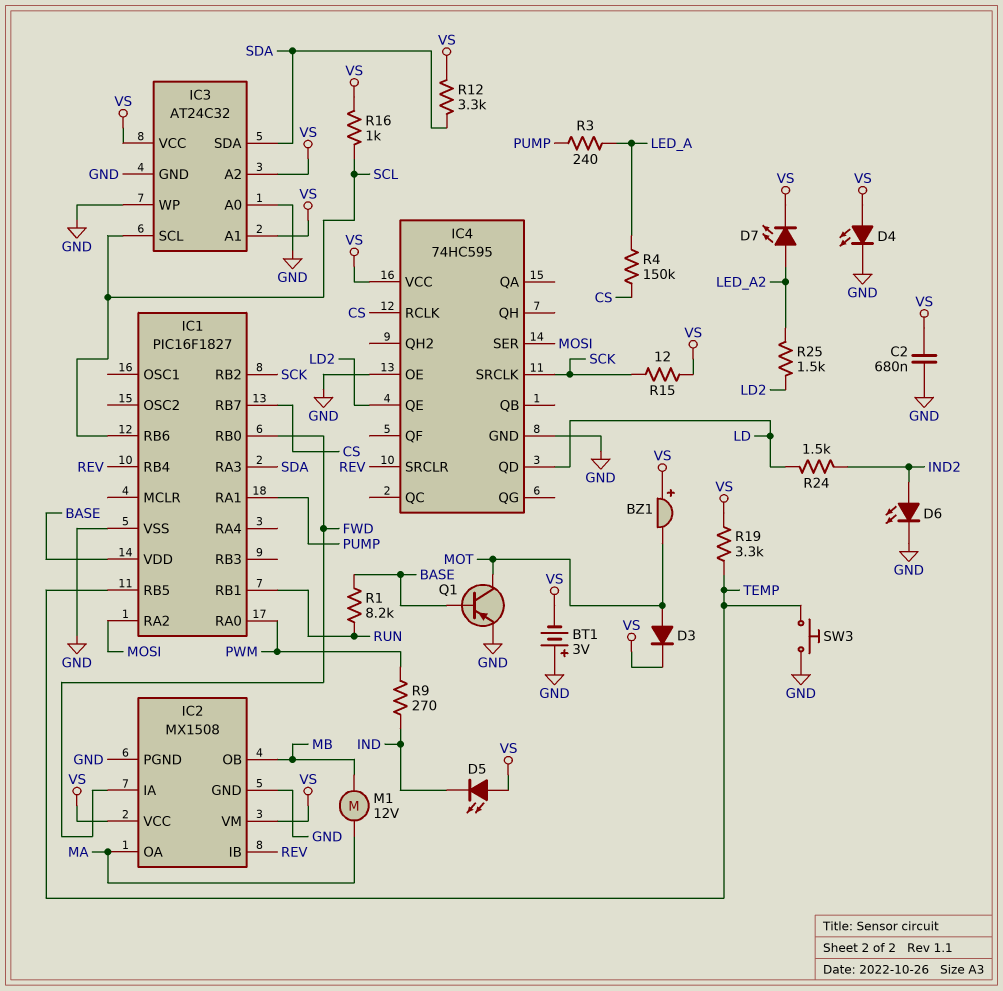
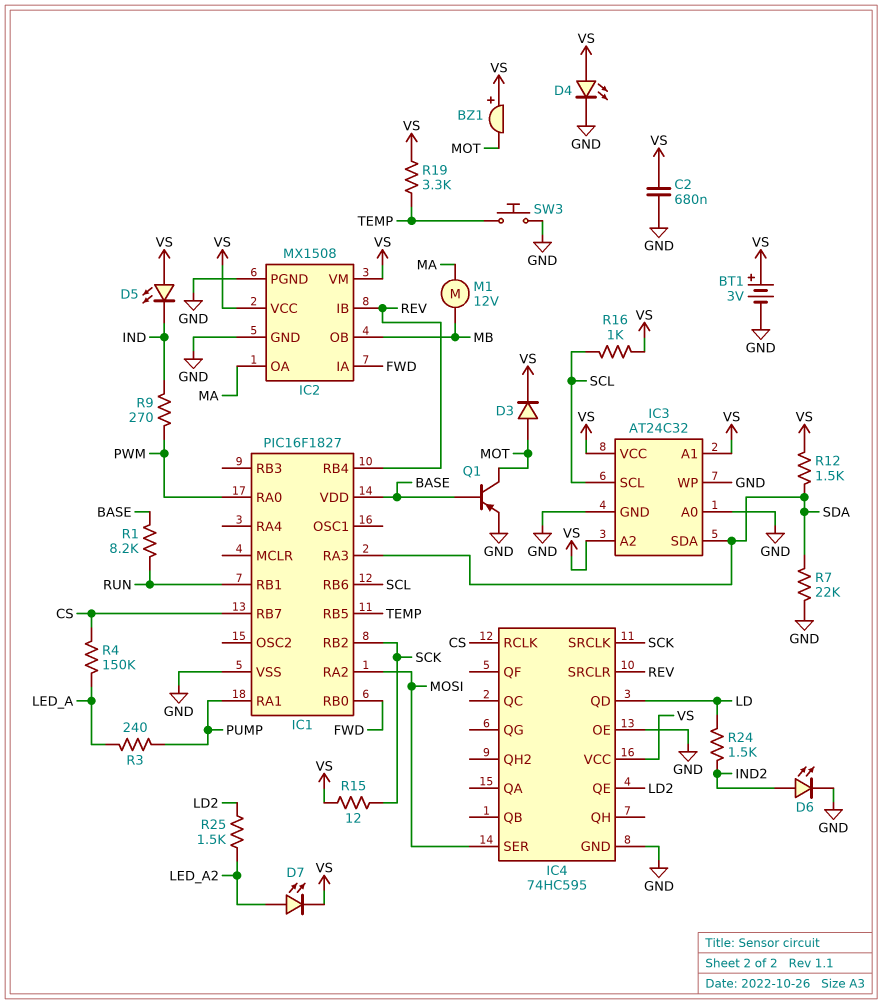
BT1: 3V (plus GND, minus VS) -> 3V (plus VS, minus GND)
R7: none -> 22k (GND, SDA)
R12: 3.3k (SDA, VS) -> 1.5k (SDA, VS)

